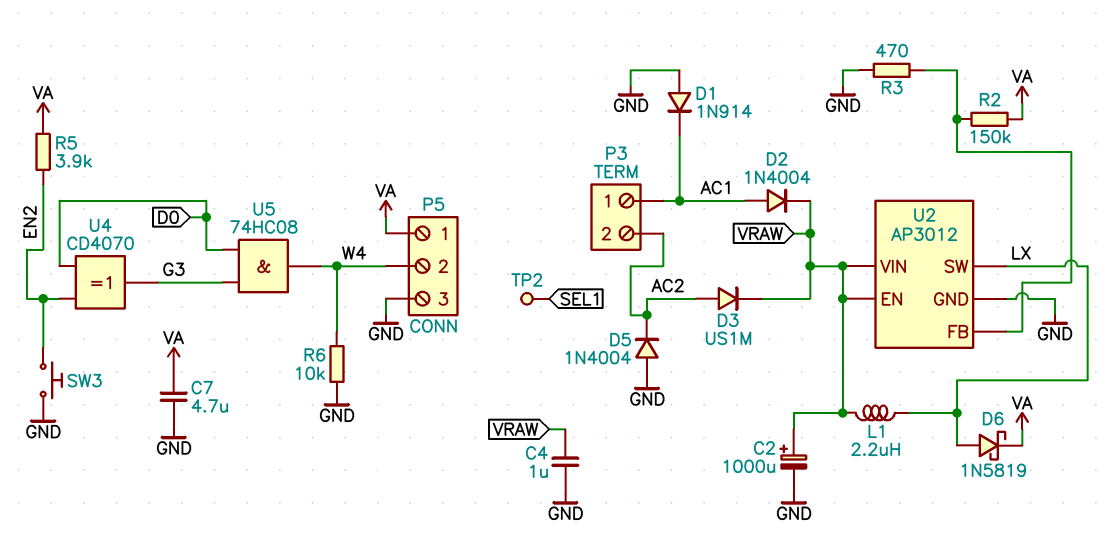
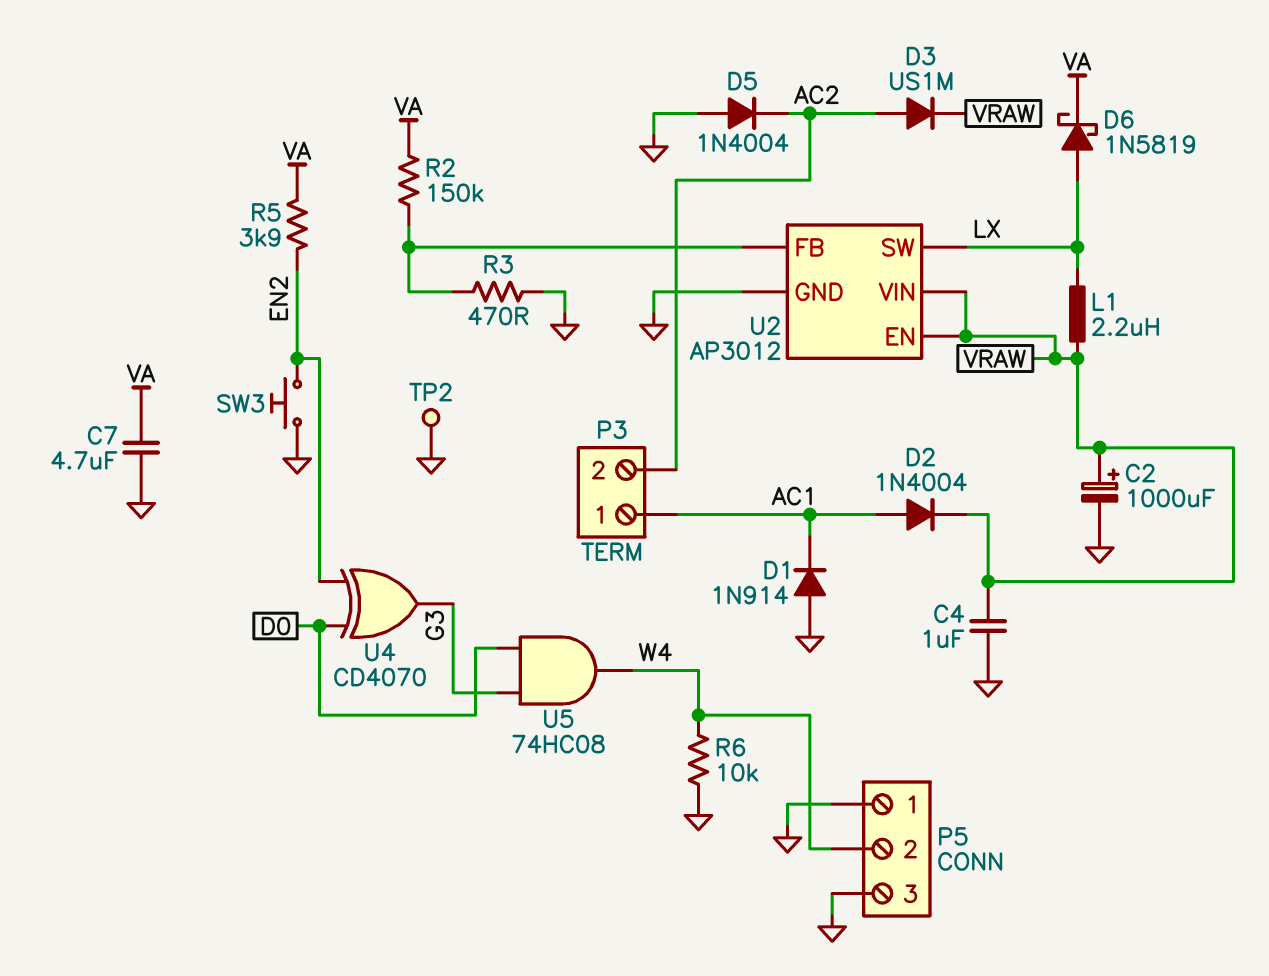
P5 pin 1: VA -> GND
TP2: test point (SEL1) -> test point (GND)

